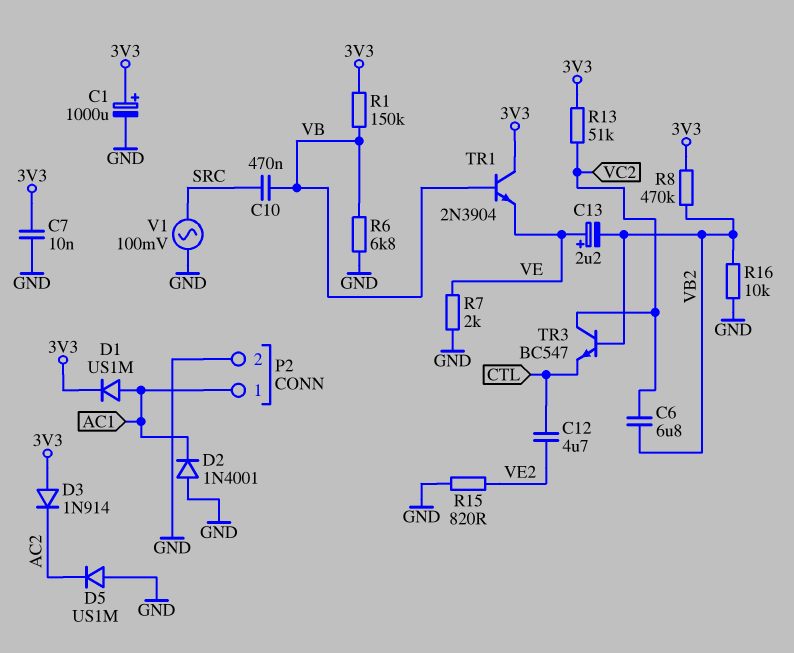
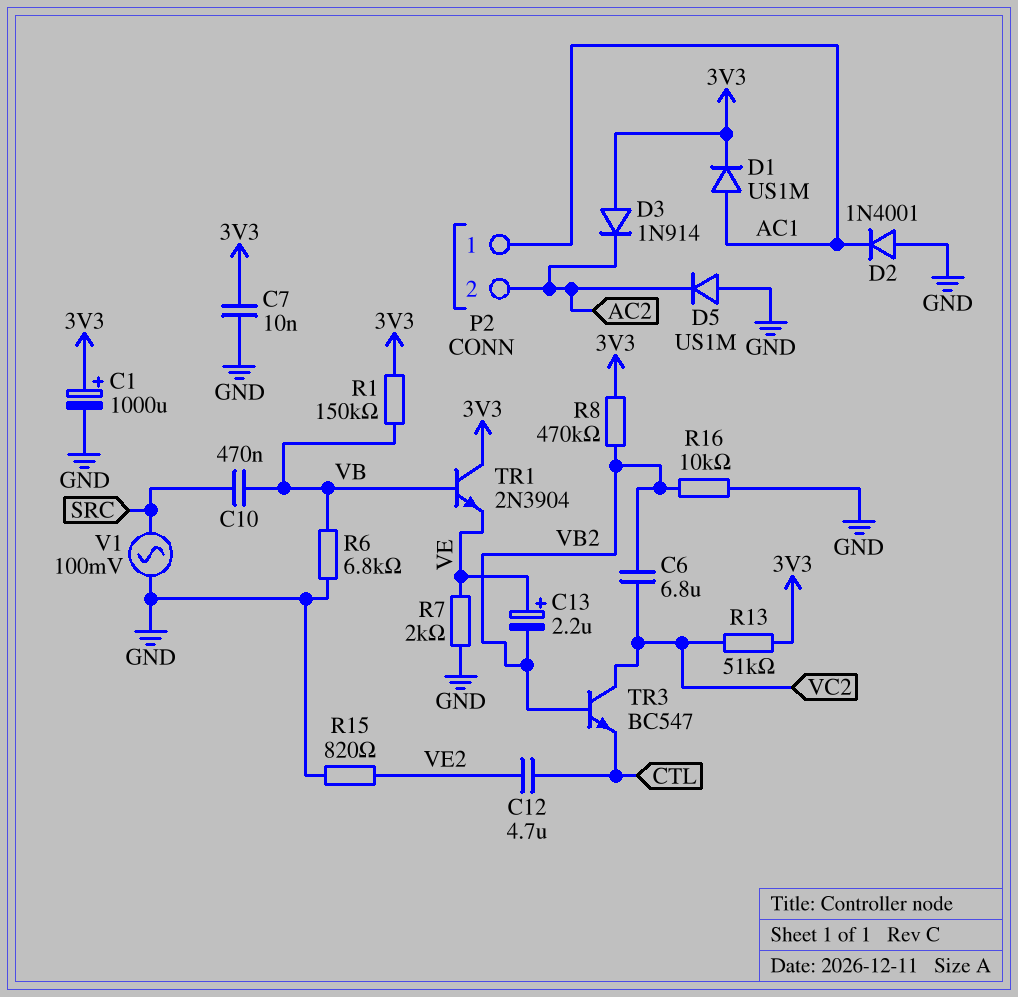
P2 pin 2: GND -> AC2

